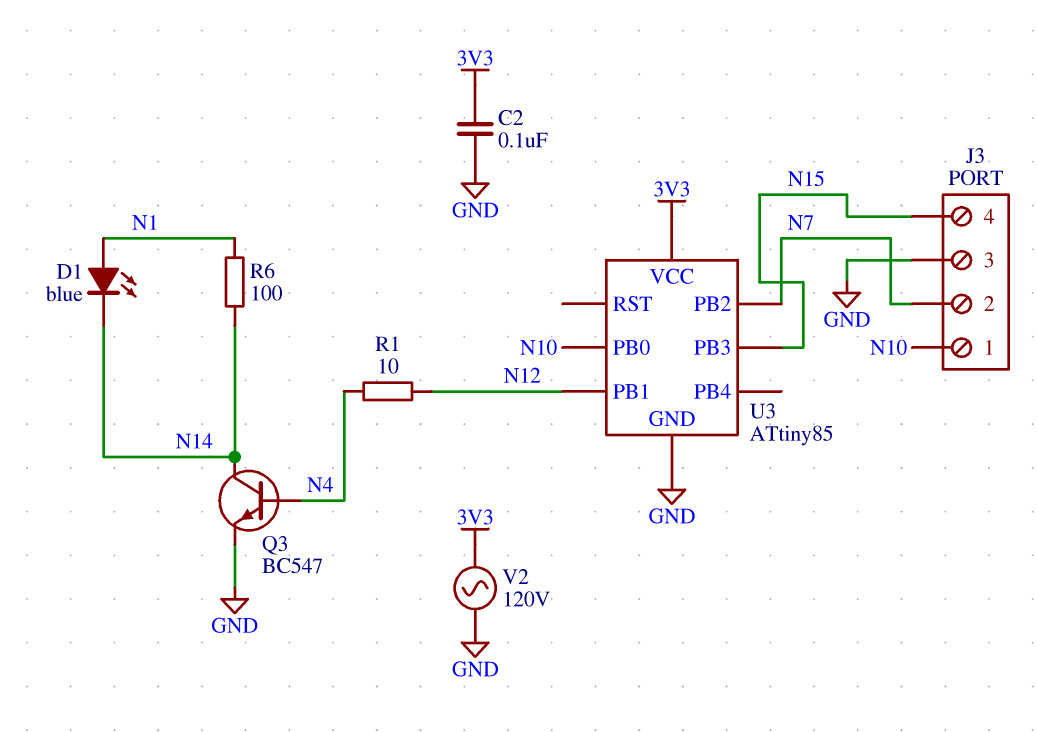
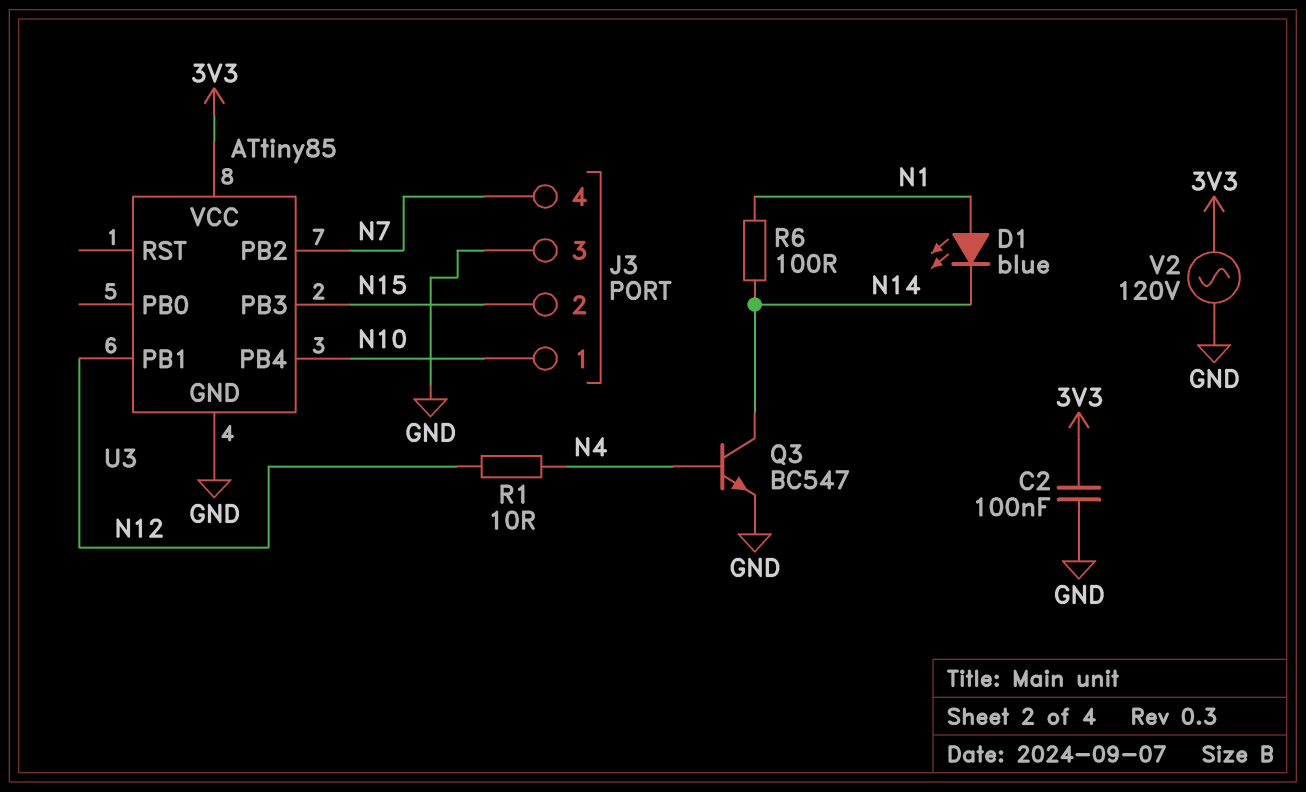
J3 pin 2: N7 -> N15
J3 pin 4: N15 -> N7
U3 pin PB0: N10 -> none
U3 pin PB4: none -> N10

